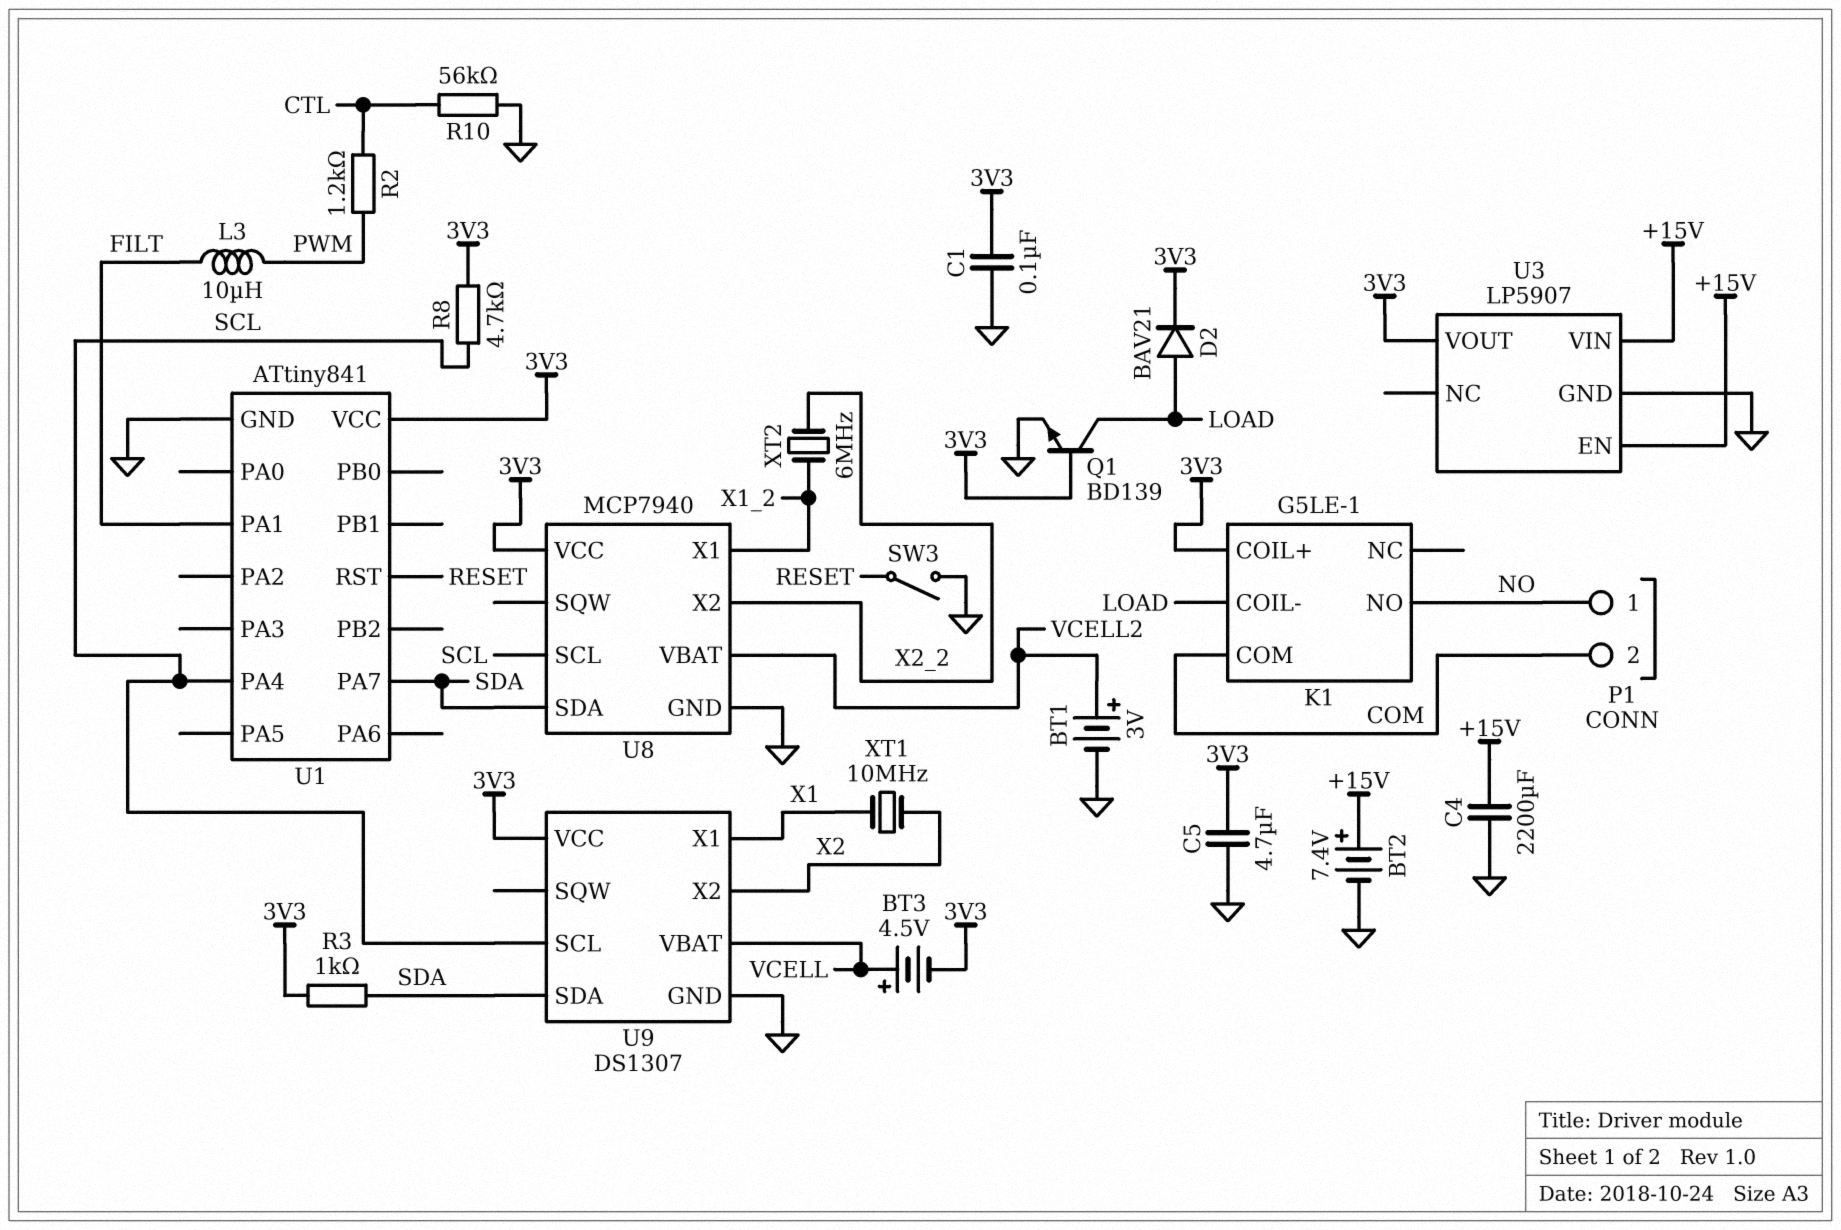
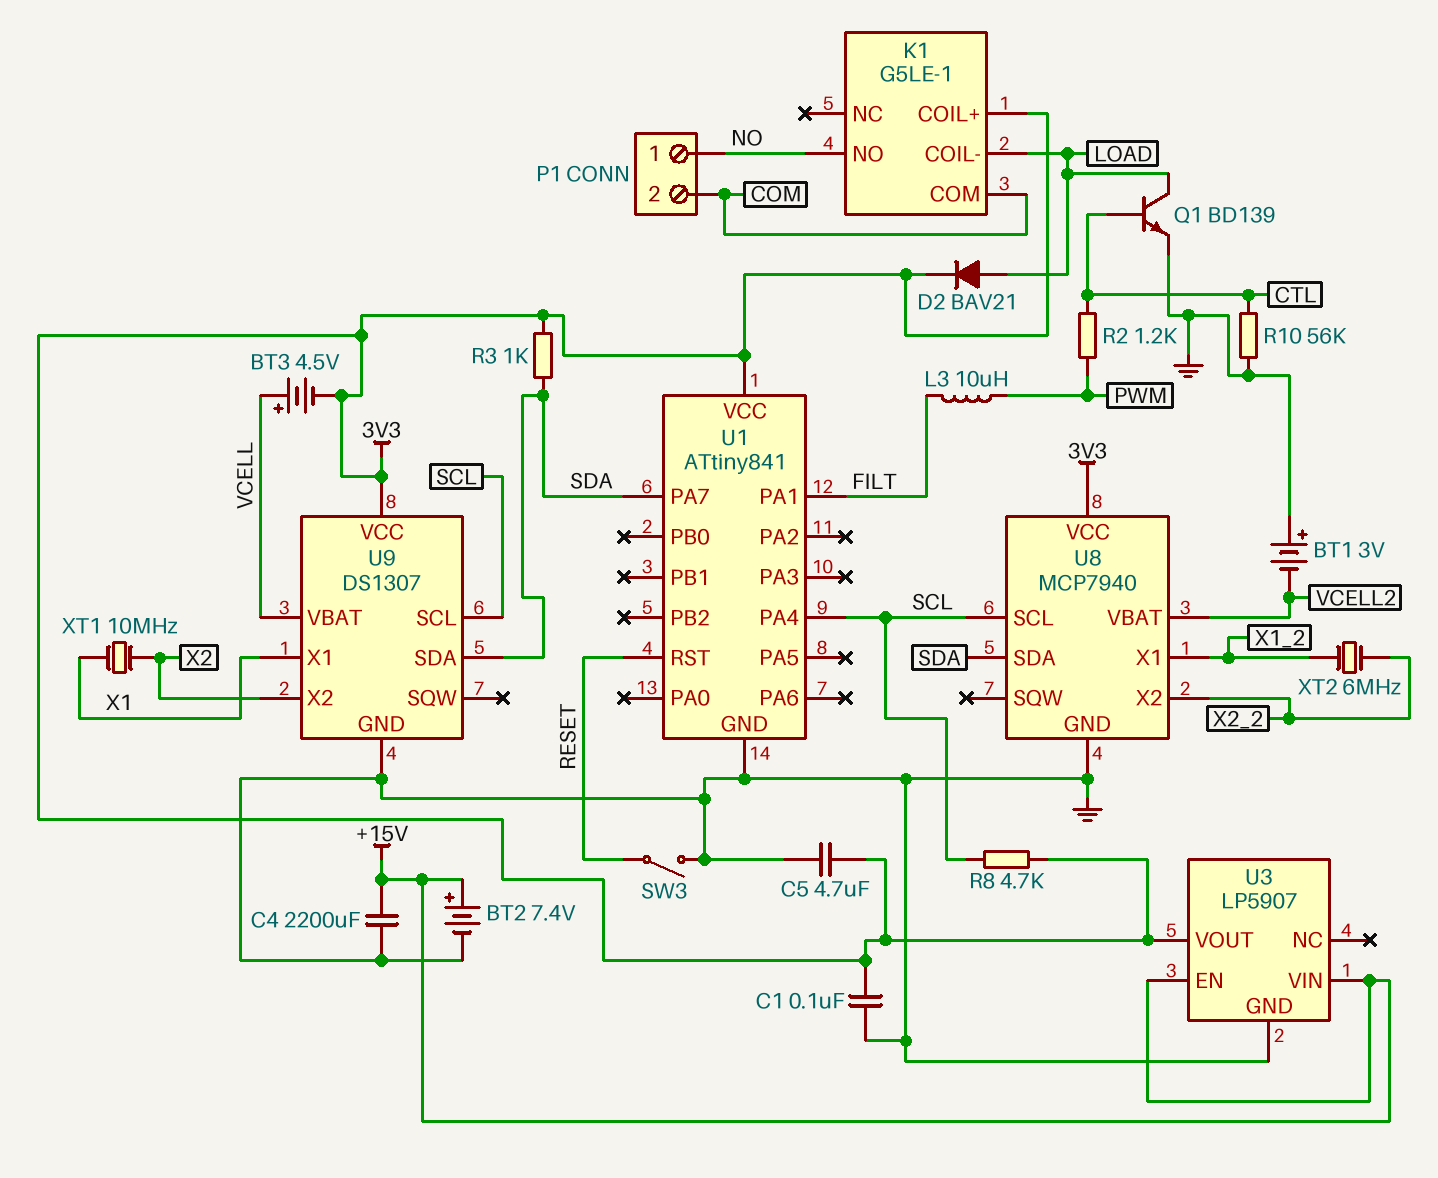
BT1: 3V (plus VCELL2, minus GND) -> 3V (plus GND, minus VCELL2)
Q1: NPN BD139 (B 3V3, C LOAD, E GND) -> NPN BD139 (B CTL, C LOAD, E GND)

